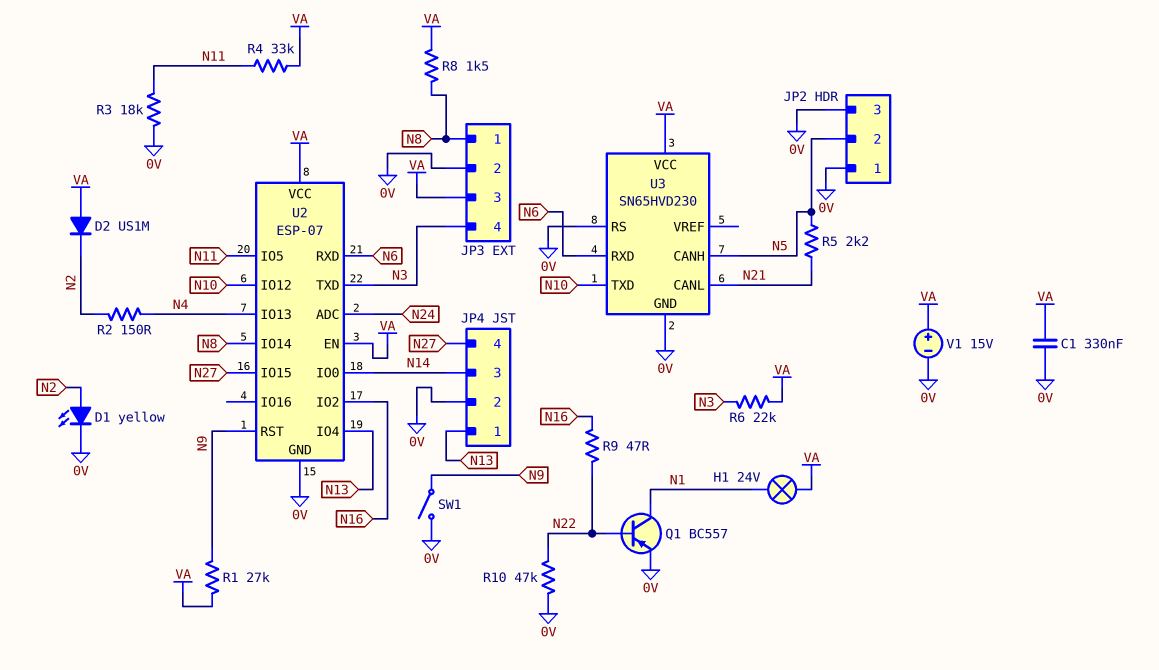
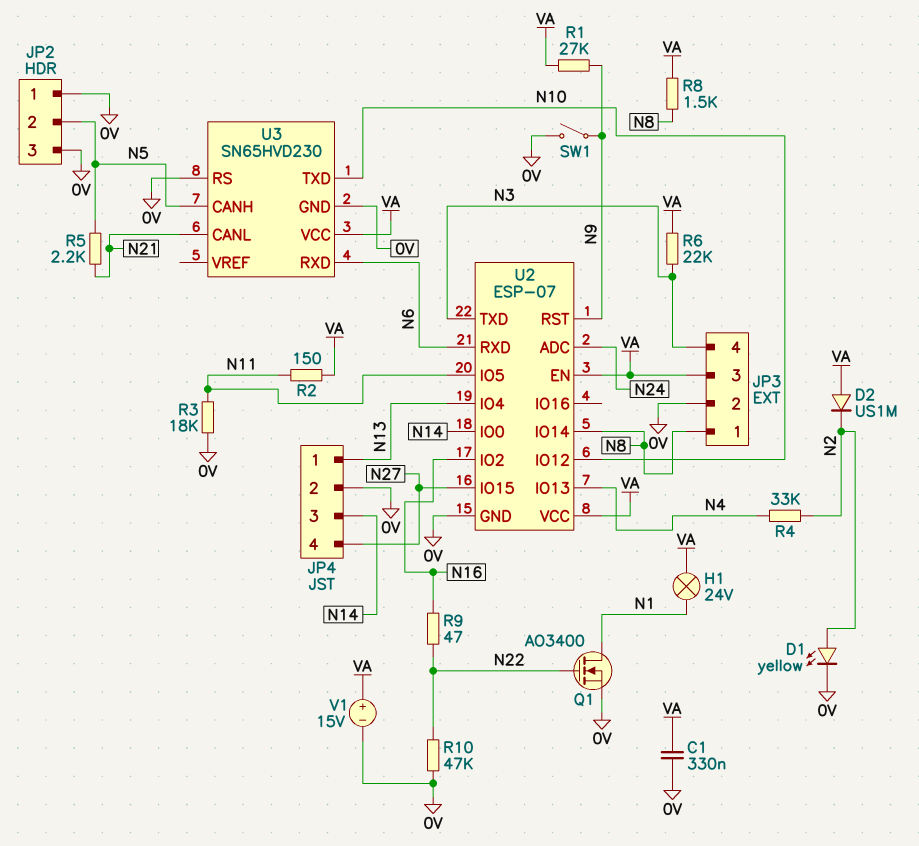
Q1: PNP BC557 (B N22, C N1, E 0V) -> NMOS AO3400 (G N22, D N1, S 0V)
R2: 150 (N2, N4) -> 150 (N11, VA)
R4: 33k (N11, VA) -> 33k (N2, N4)

